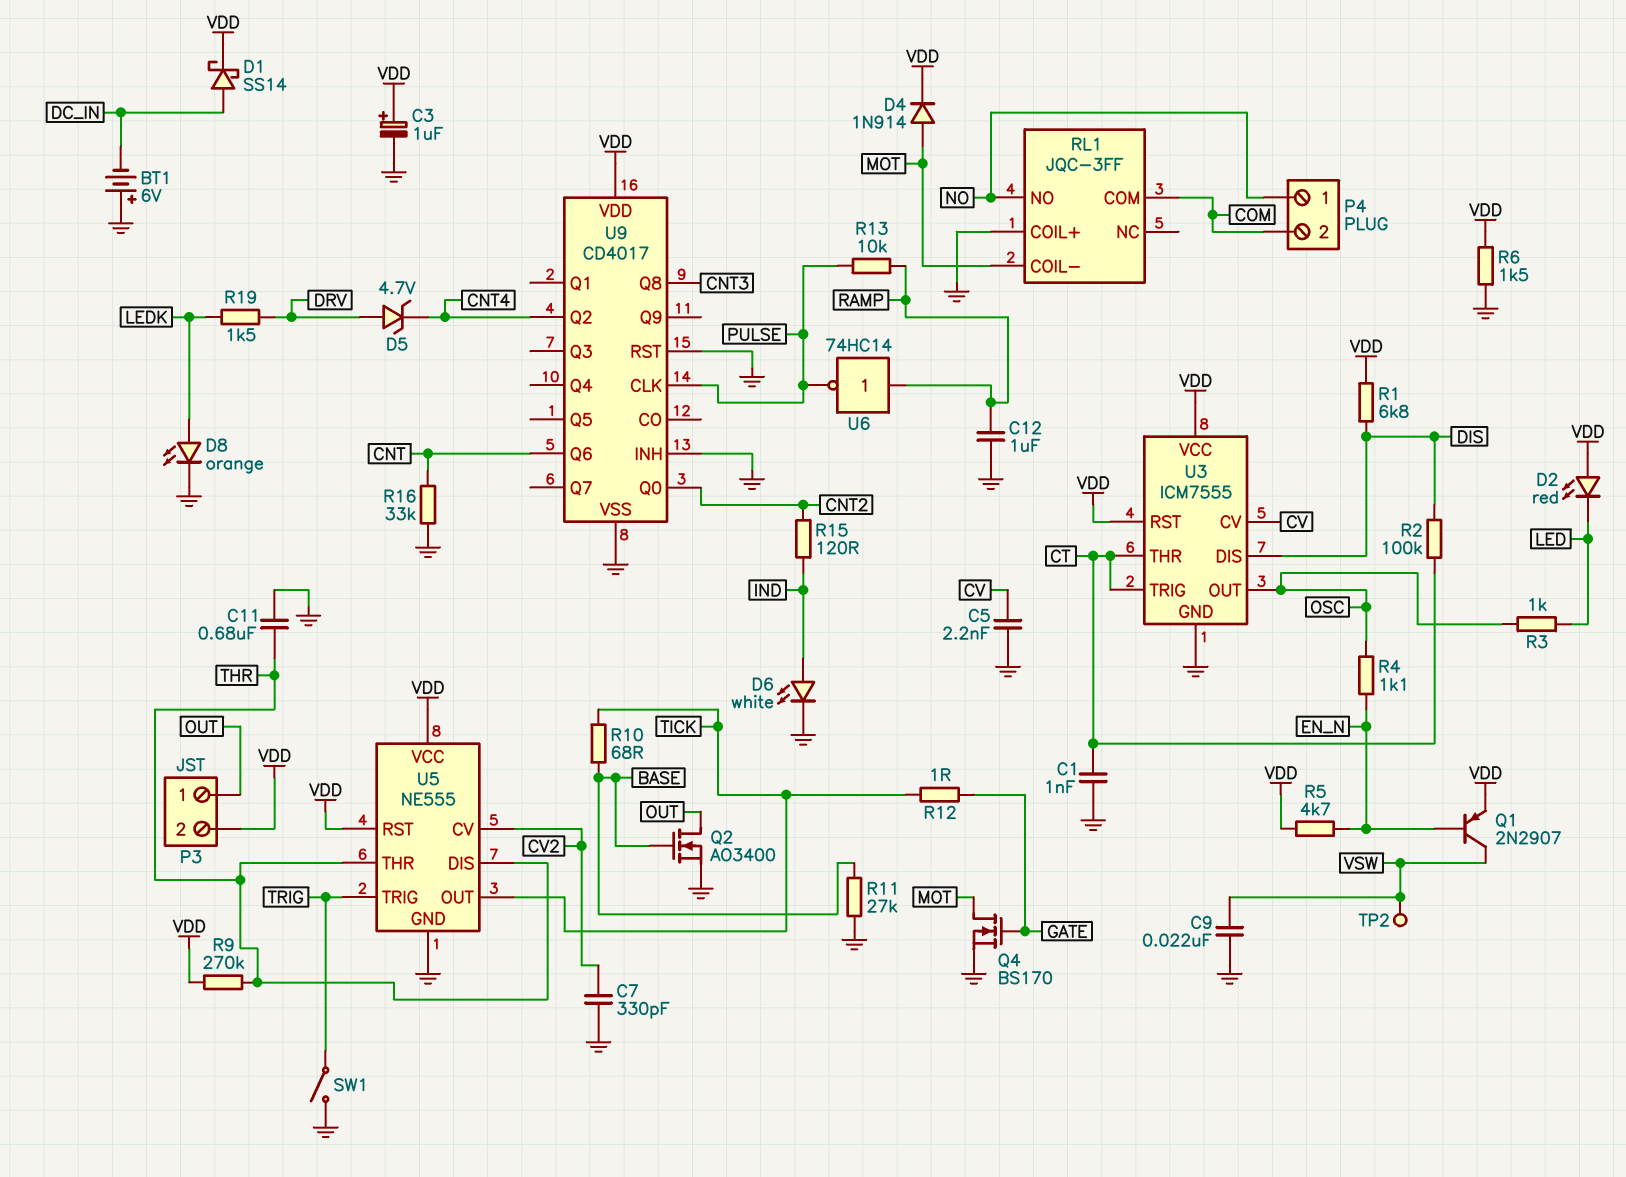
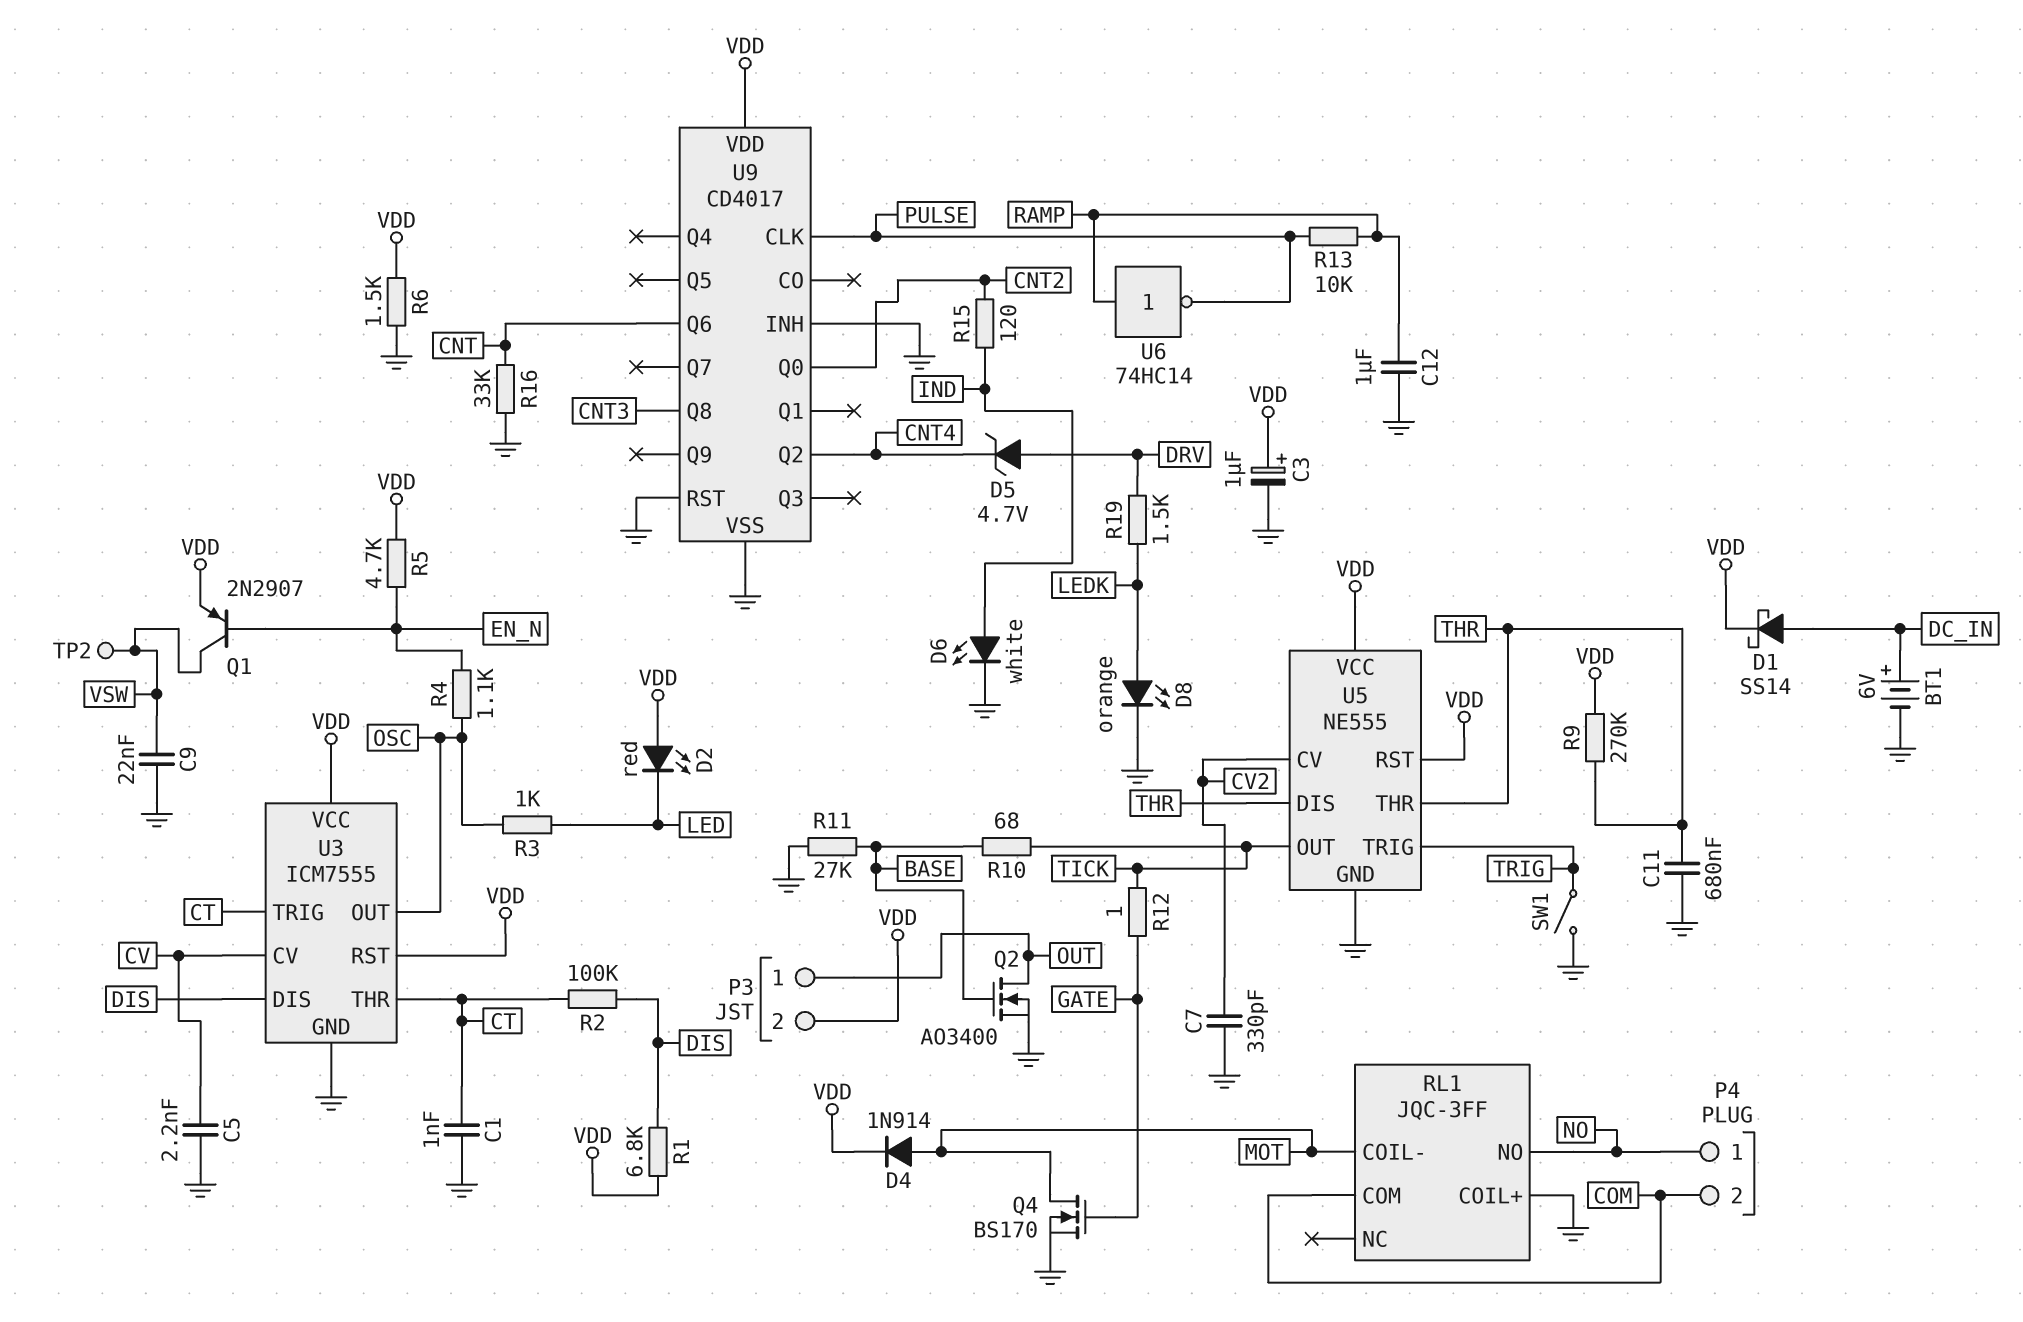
BT1: 6V (plus GND, minus DC_IN) -> 6V (plus DC_IN, minus GND)

